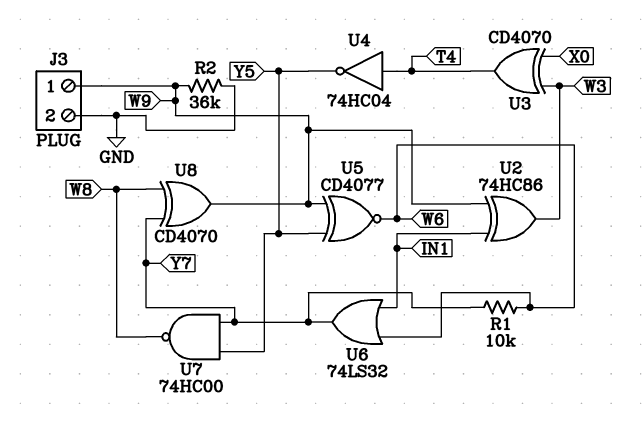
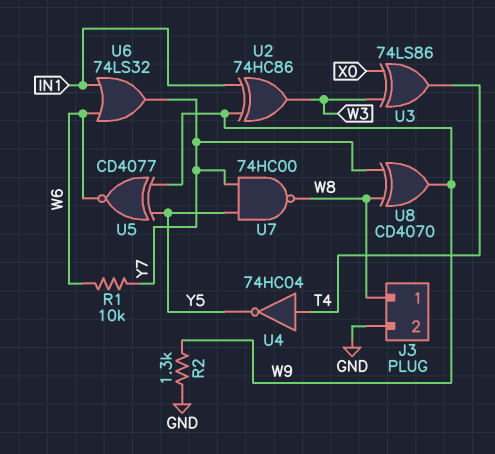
J3 pin 1: W9 -> W8
R2: 36k (GND, W9) -> 1.3k (GND, W9)
U3: XOR CD4070 (in W3, in X0, out T4) -> XOR 74LS86 (in W3, in X0, out T4)

